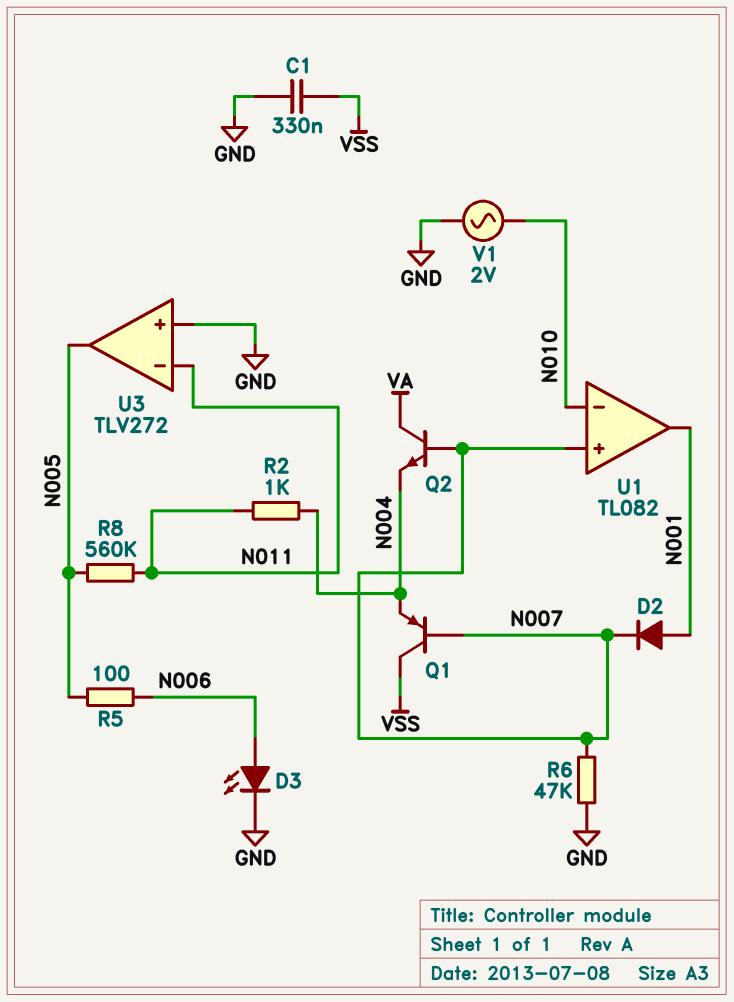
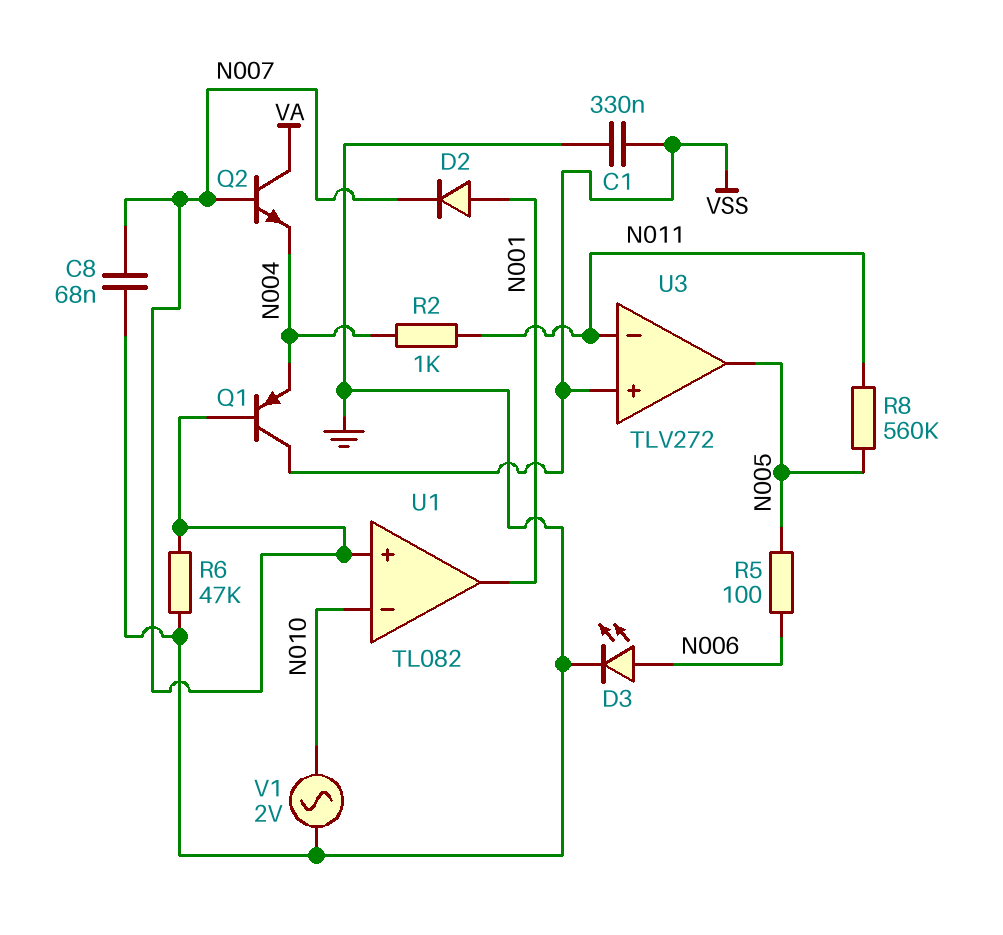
C8: none -> 68nF (GND, N007)
U3 pin in+: GND -> VSS

